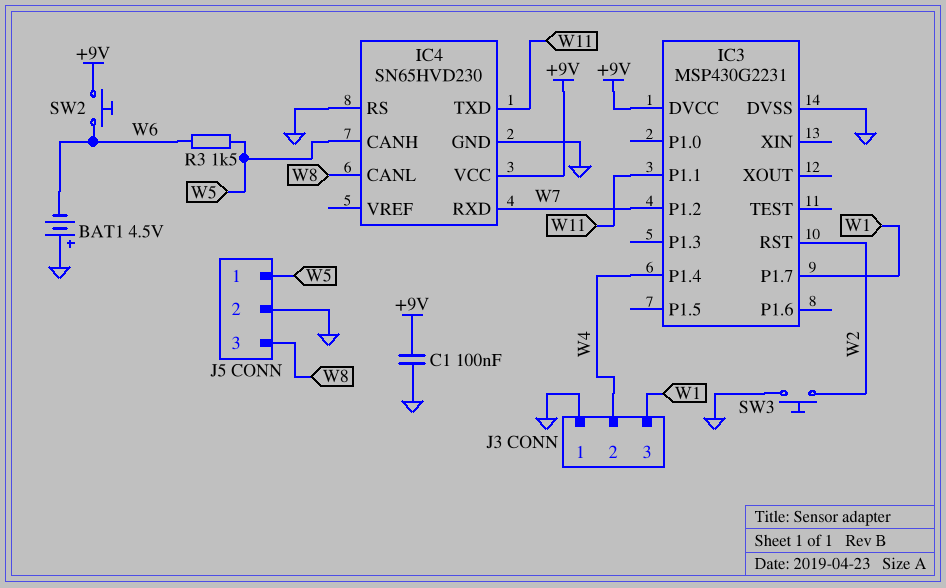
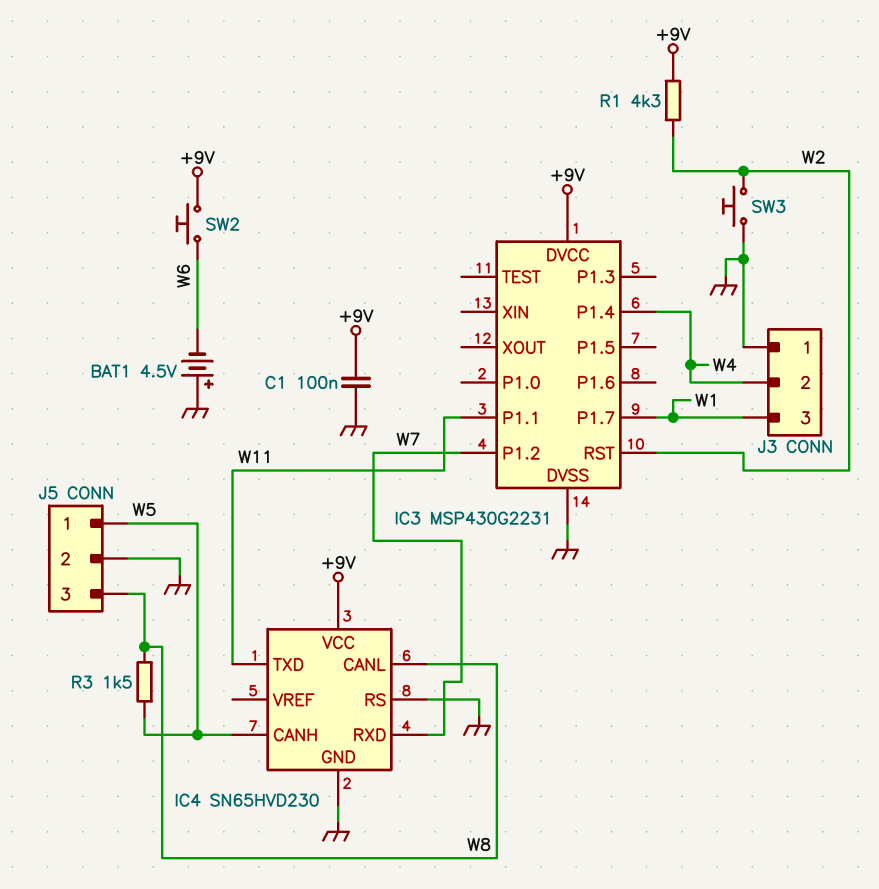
R1: none -> 4.3k (+9V, W2)
R3: 1.5k (W5, W6) -> 1.5k (W5, W8)

